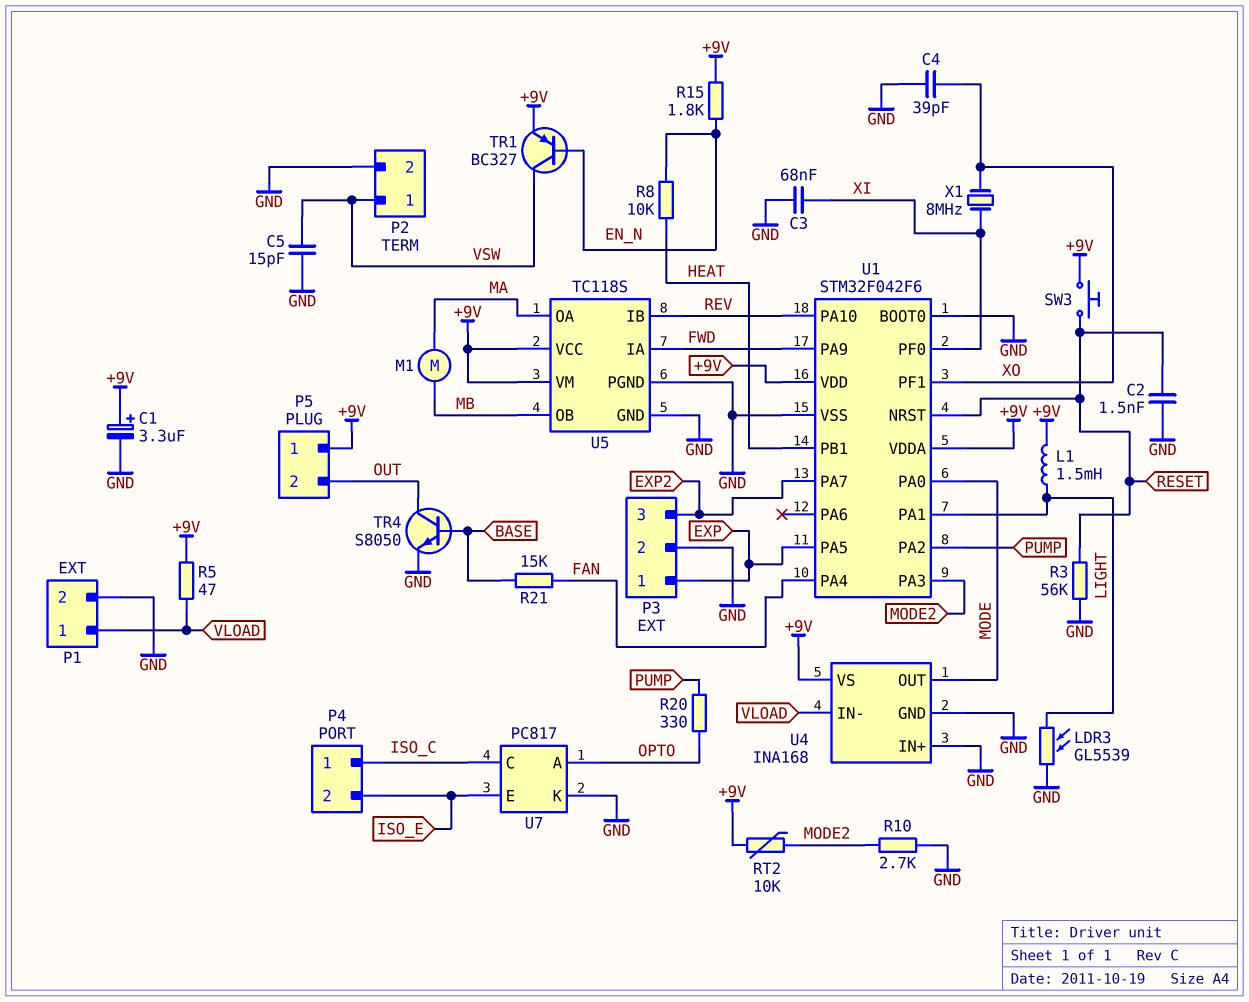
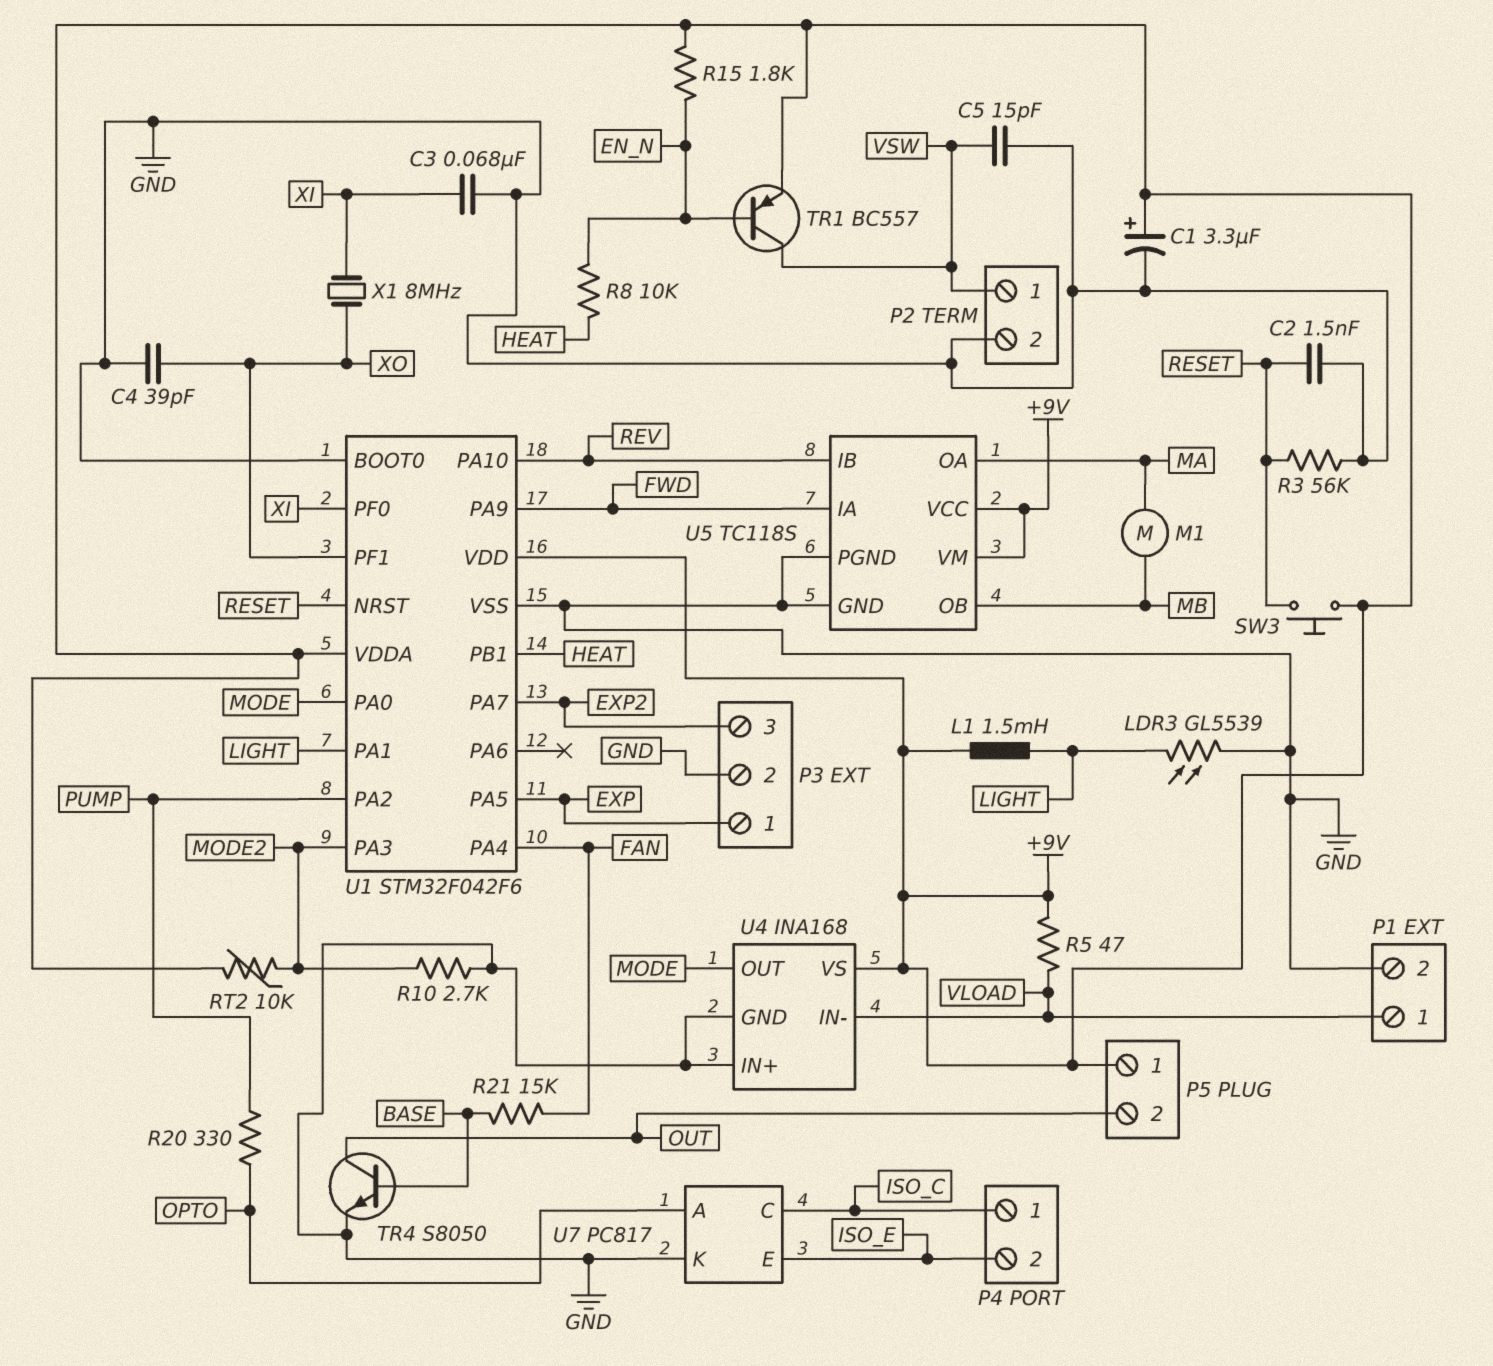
TR1: PNP BC327 (B EN_N, C VSW, E +9V) -> PNP BC557 (B EN_N, C VSW, E +9V)

